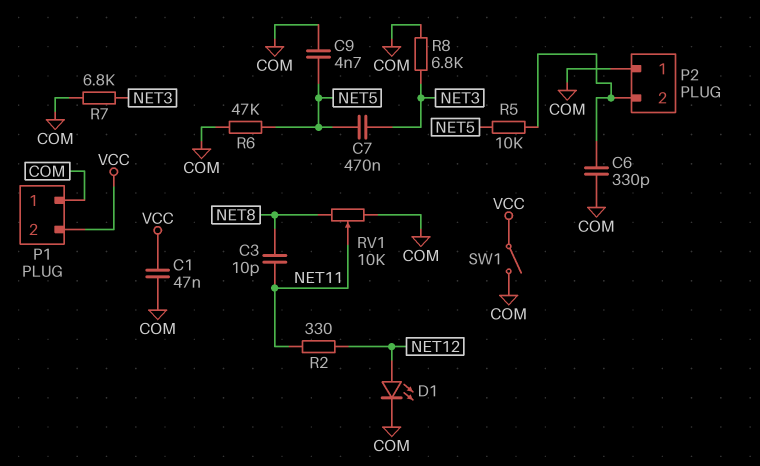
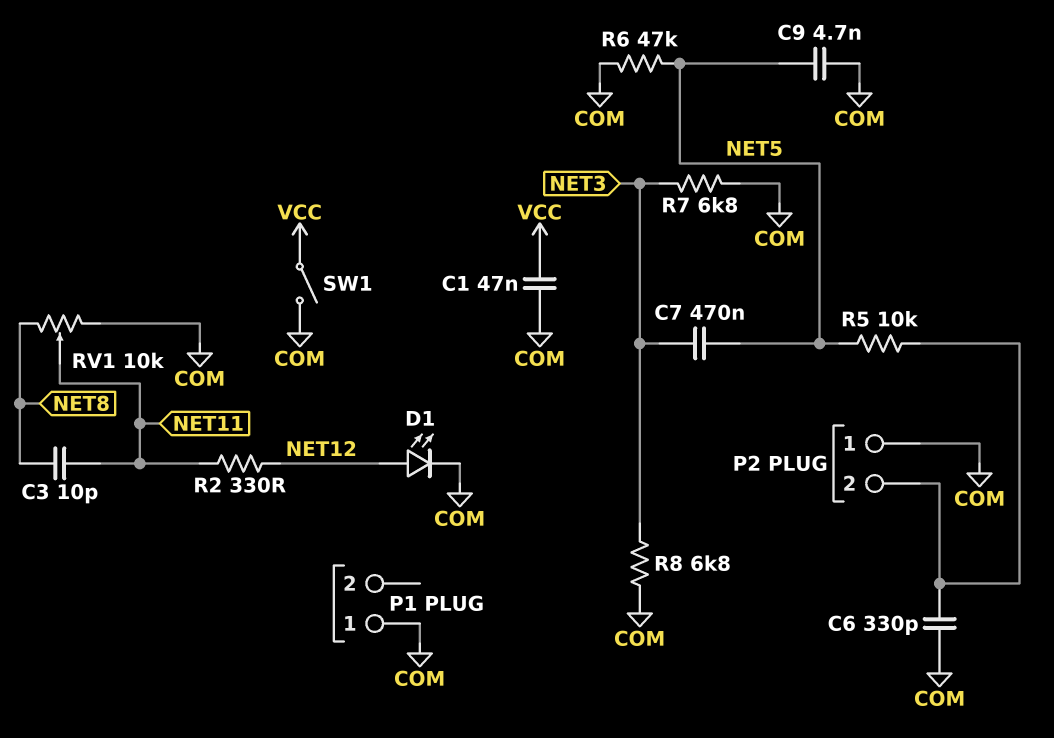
P1 pin 2: VCC -> none

